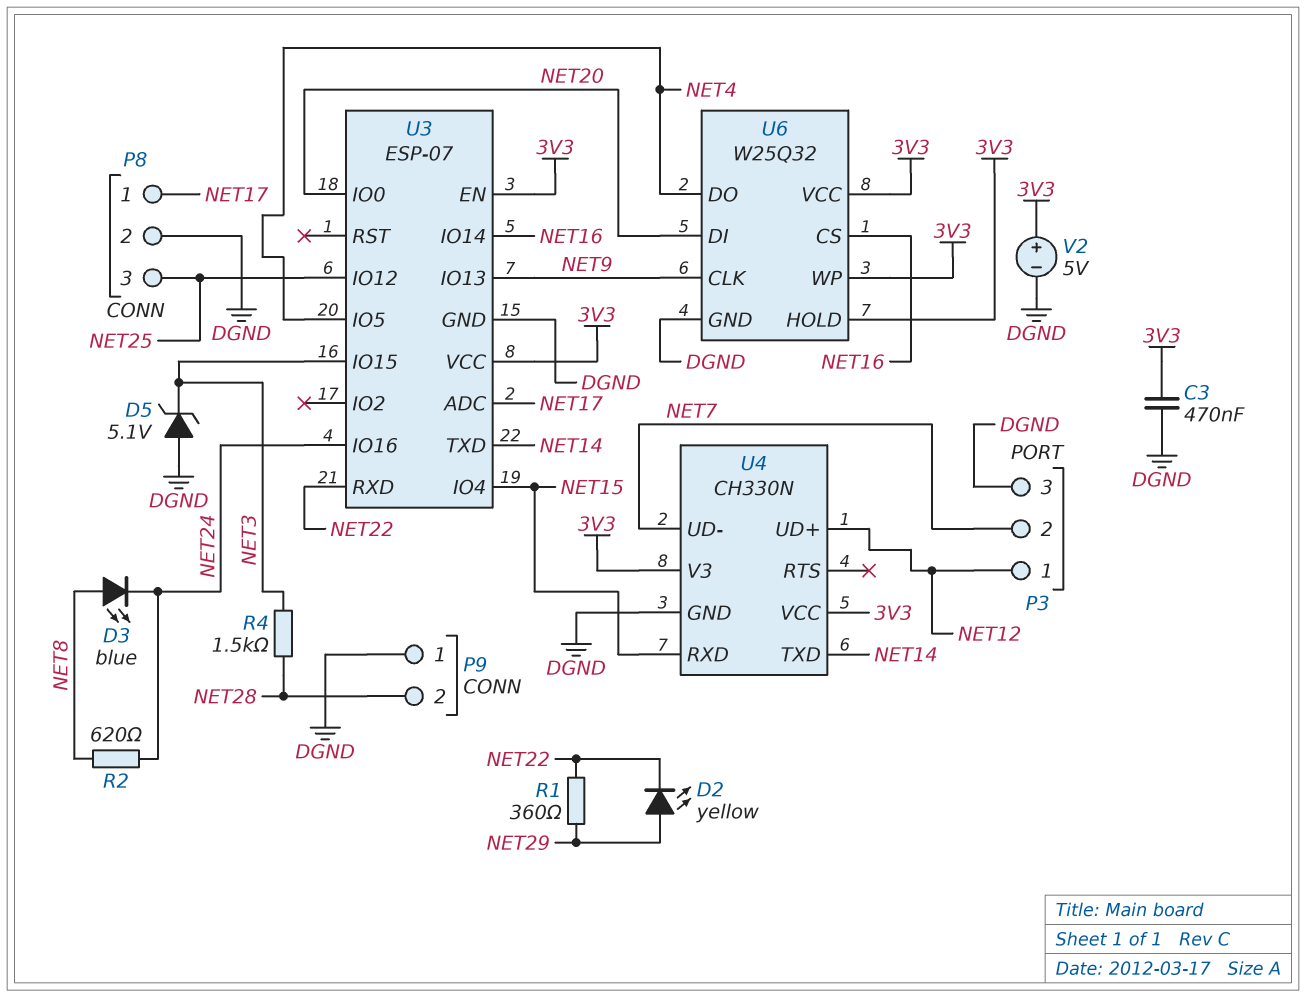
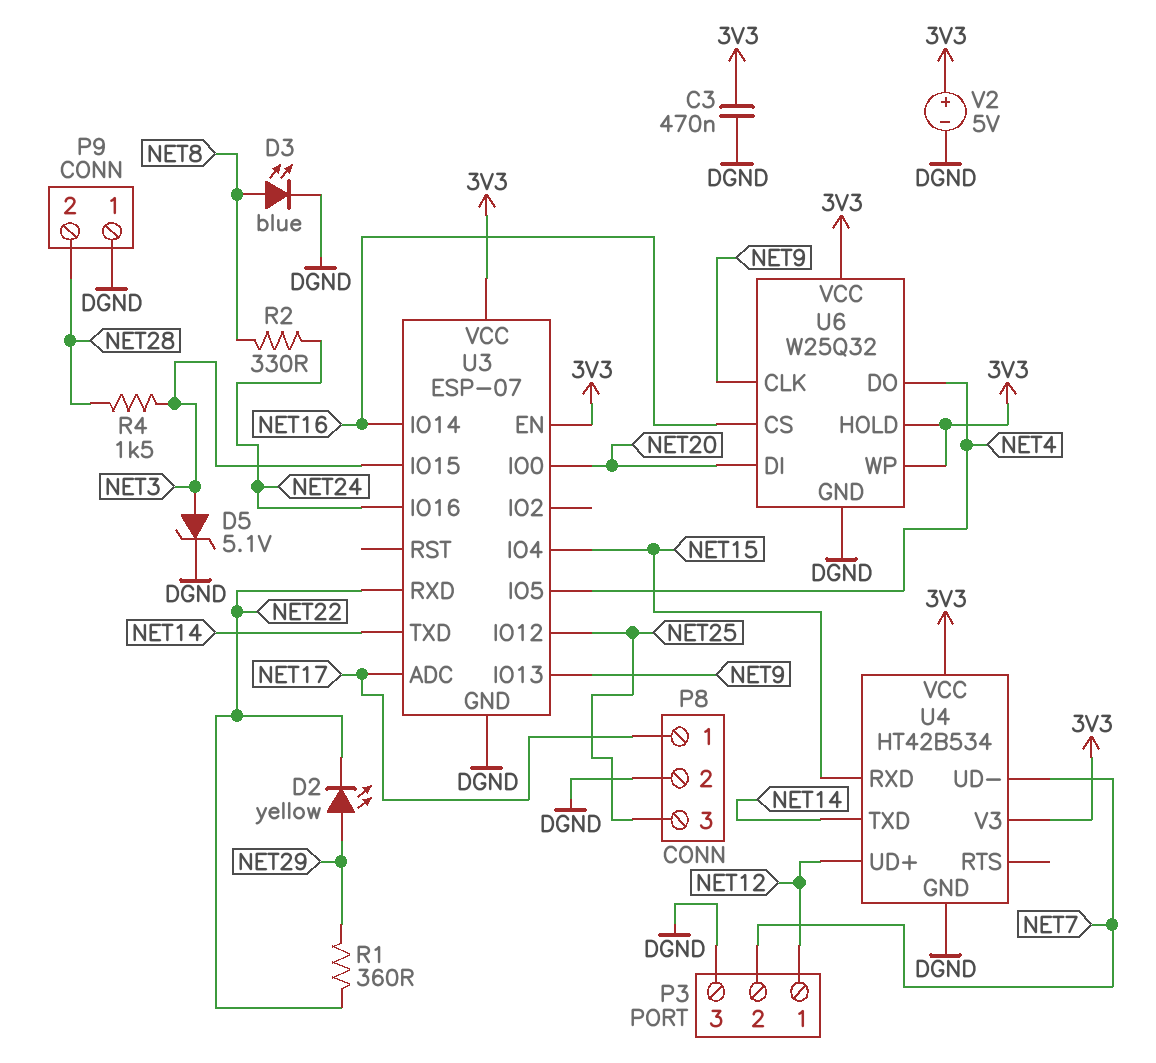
D3: LED blue (A NET8, K NET24) -> LED blue (A NET8, K DGND)
D5: zener 5.1V (A DGND, K NET3) -> zener 5.1V (A NET3, K DGND)
R2: 620 (NET8, NET24) -> 330 (NET8, NET24)
U4: CH330N -> HT42B534

